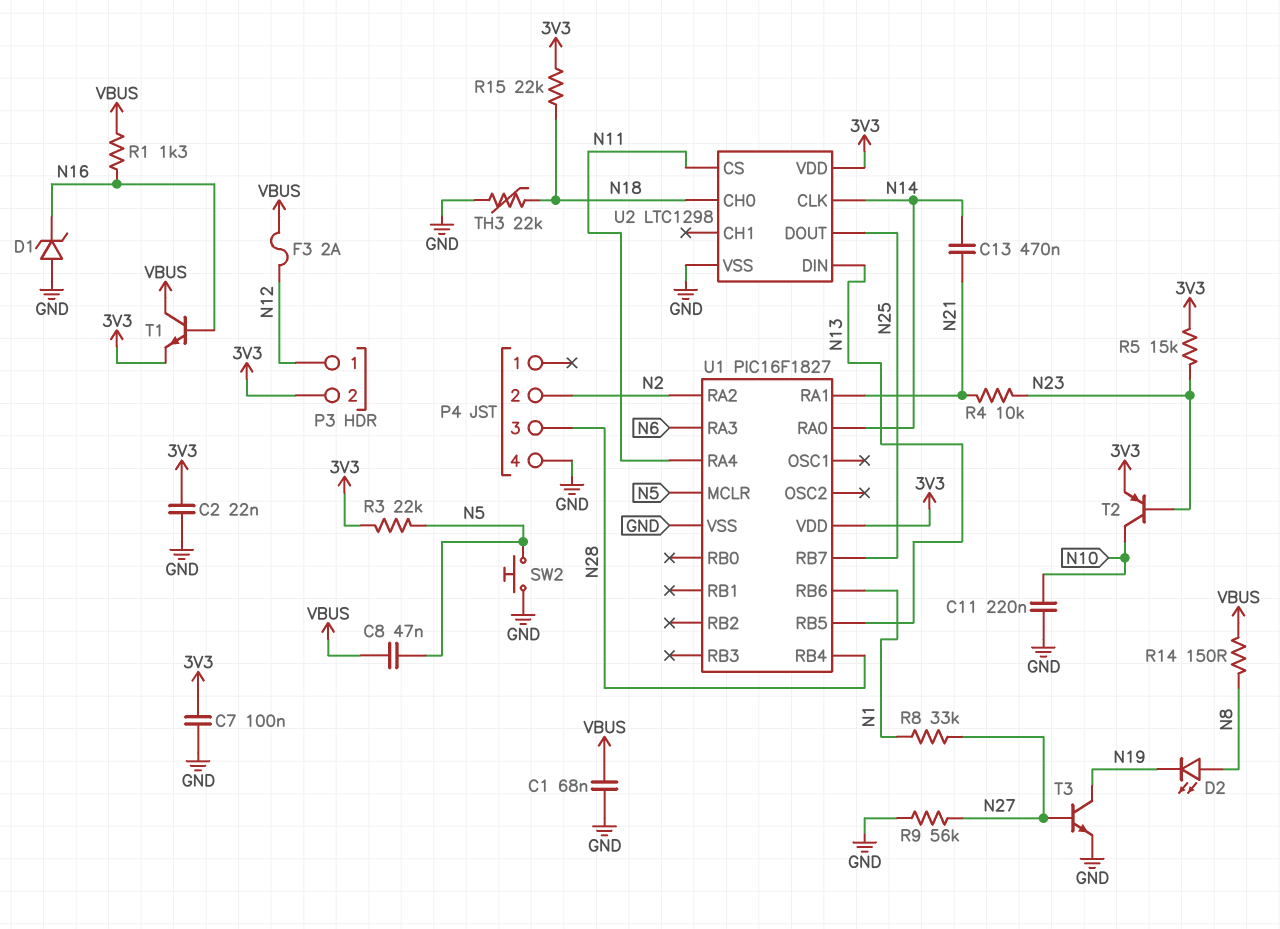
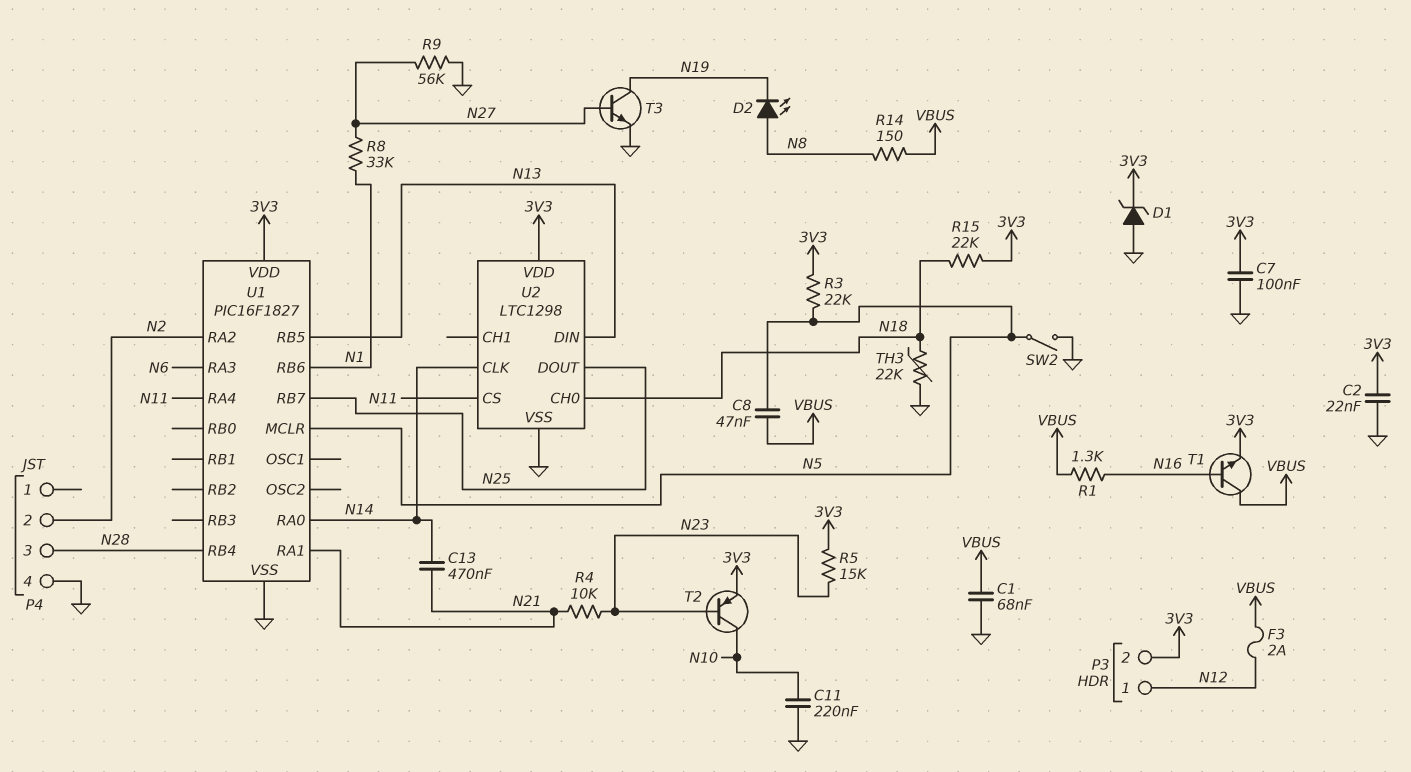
D1: zener (A GND, K N16) -> zener (A GND, K 3V3)
SW2: button (GND, N5) -> switch (GND, N5)

